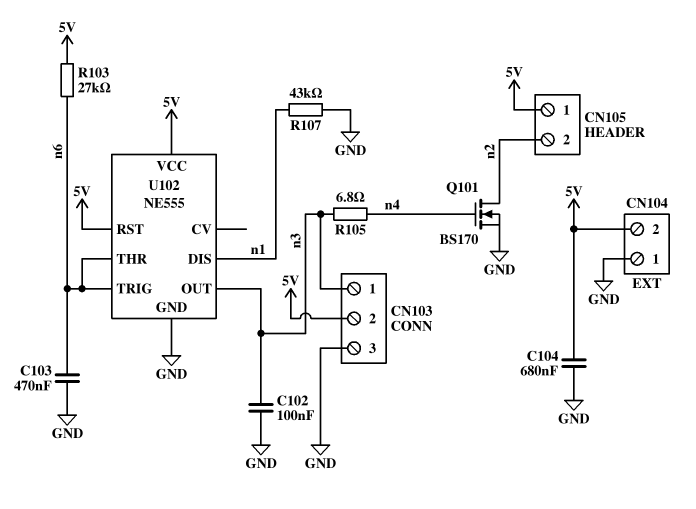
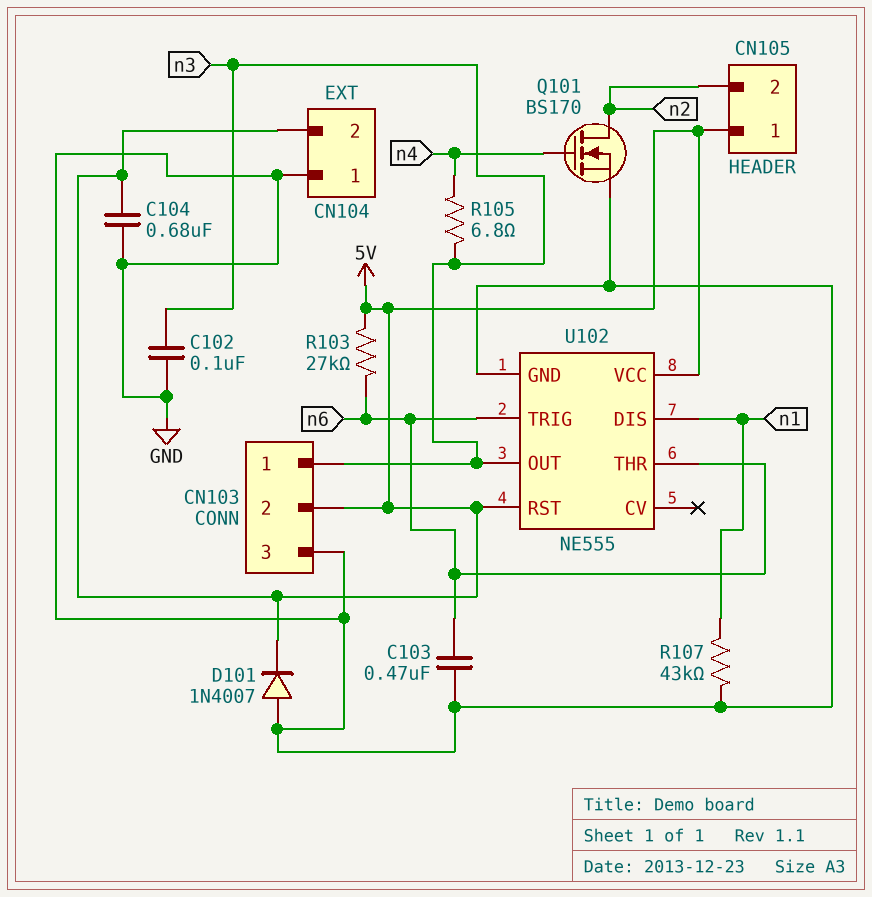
D101: none -> diode 1N4007 (A GND, K 5V)

